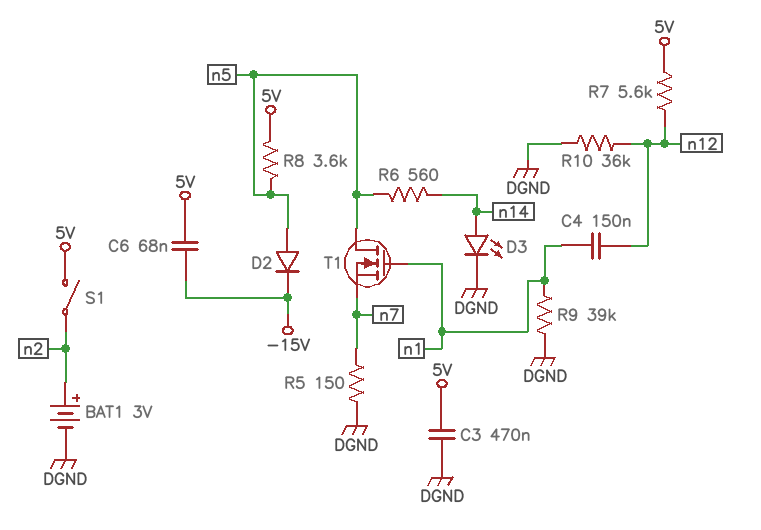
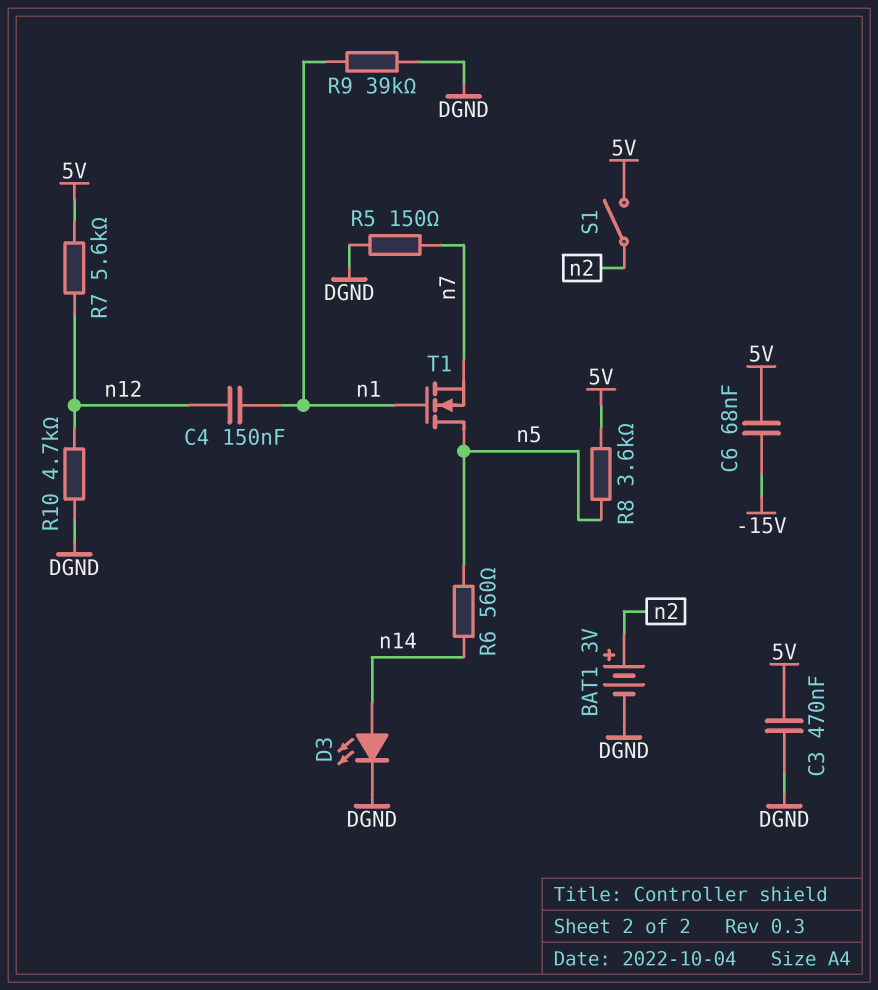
D2: diode (A n5, K -15V) -> none
R10: 36k (DGND, n12) -> 4.7k (DGND, n12)

